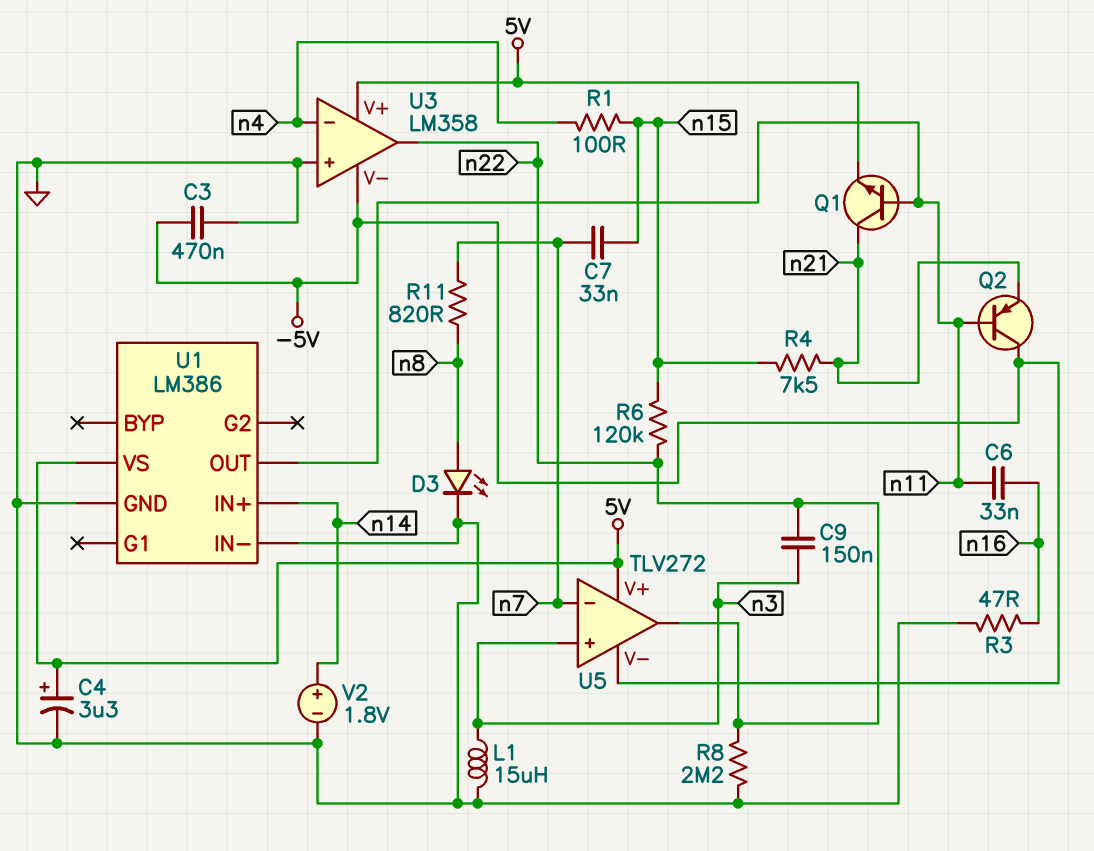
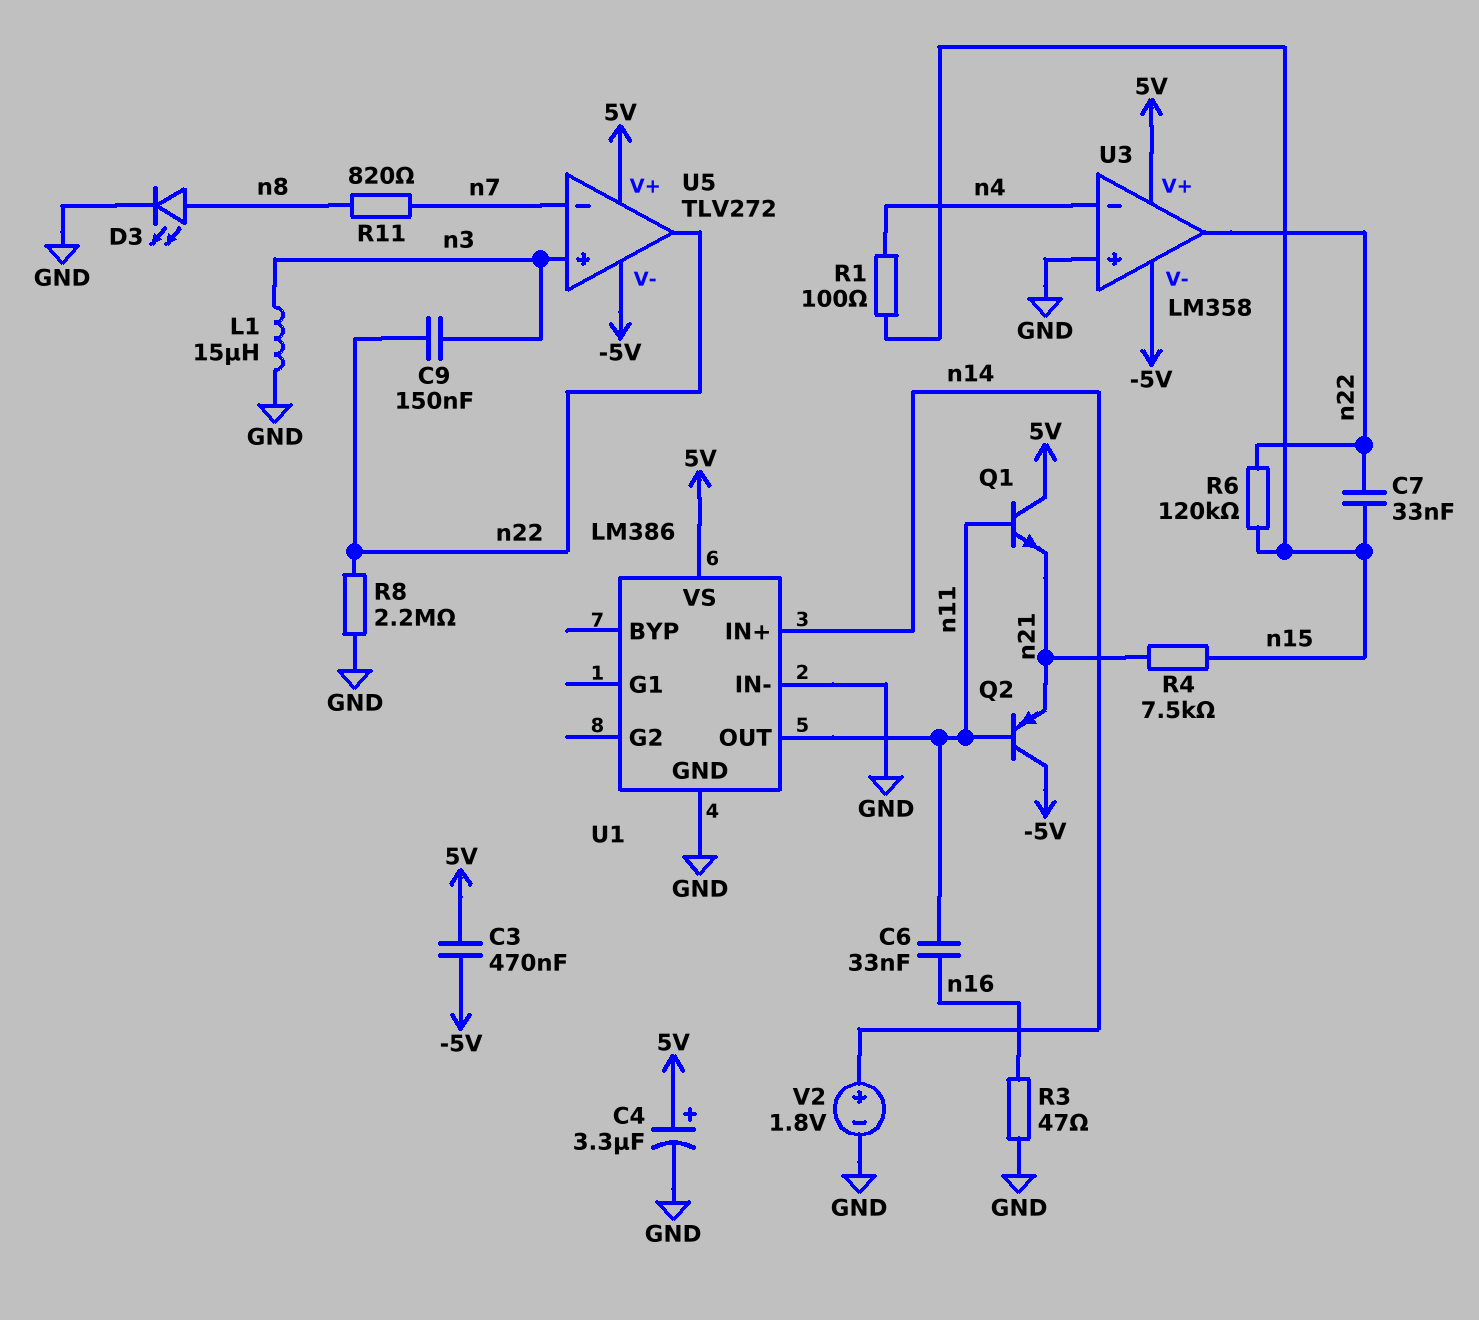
C3: 470nF (-5V, GND) -> 470nF (-5V, 5V)
C7: 33nF (n7, n15) -> 33nF (n15, n22)
Q1: NPN (B n11, C n21, E 5V) -> NPN (B n11, C 5V, E n21)

